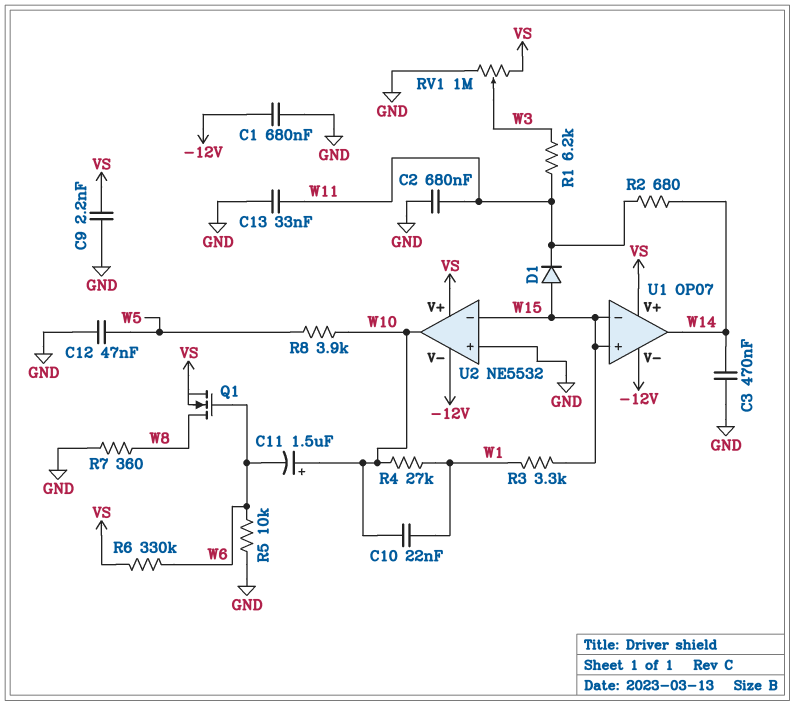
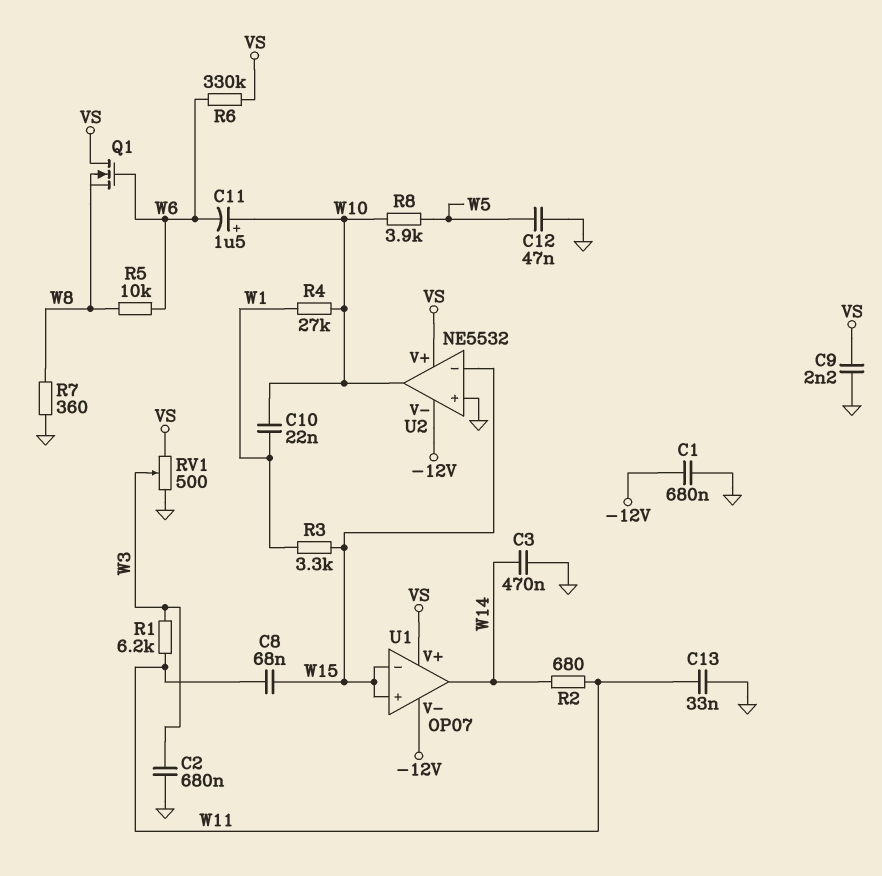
C2: 680nF (GND, W11) -> 680nF (GND, W3)
C8: none -> 68nF (W11, W15)
D1: diode (A W15, K W11) -> none
Q1: NMOS (G W6, D W8, S VS) -> NMOS (G W6, D VS, S W8)
R5: 10k (GND, W6) -> 10k (W6, W8)
RV1: 1M (GND, VS, wiper W3) -> 500 (GND, VS, wiper W3)

